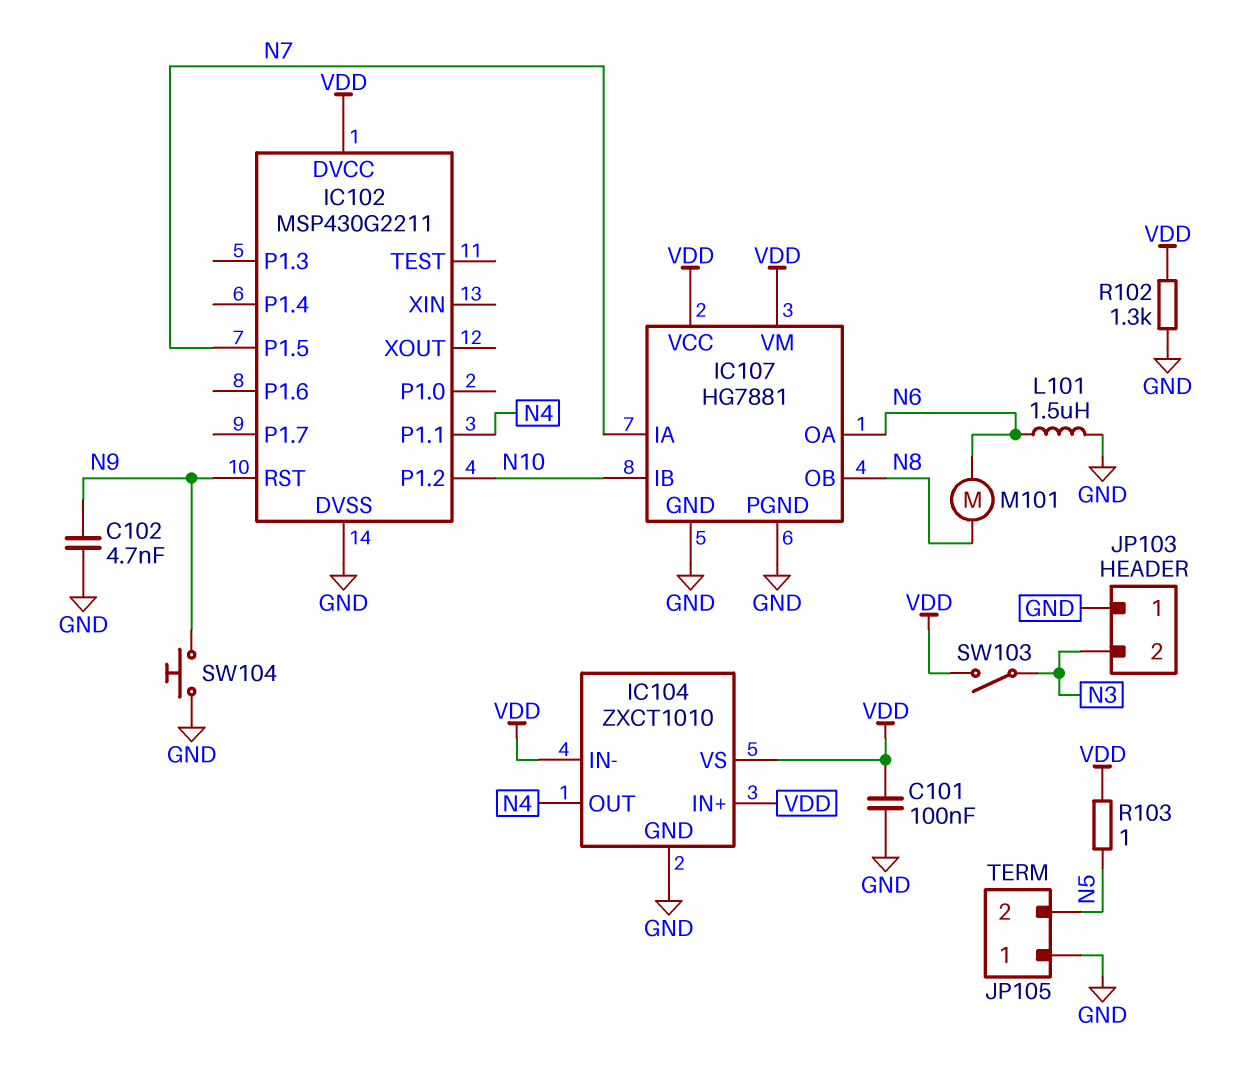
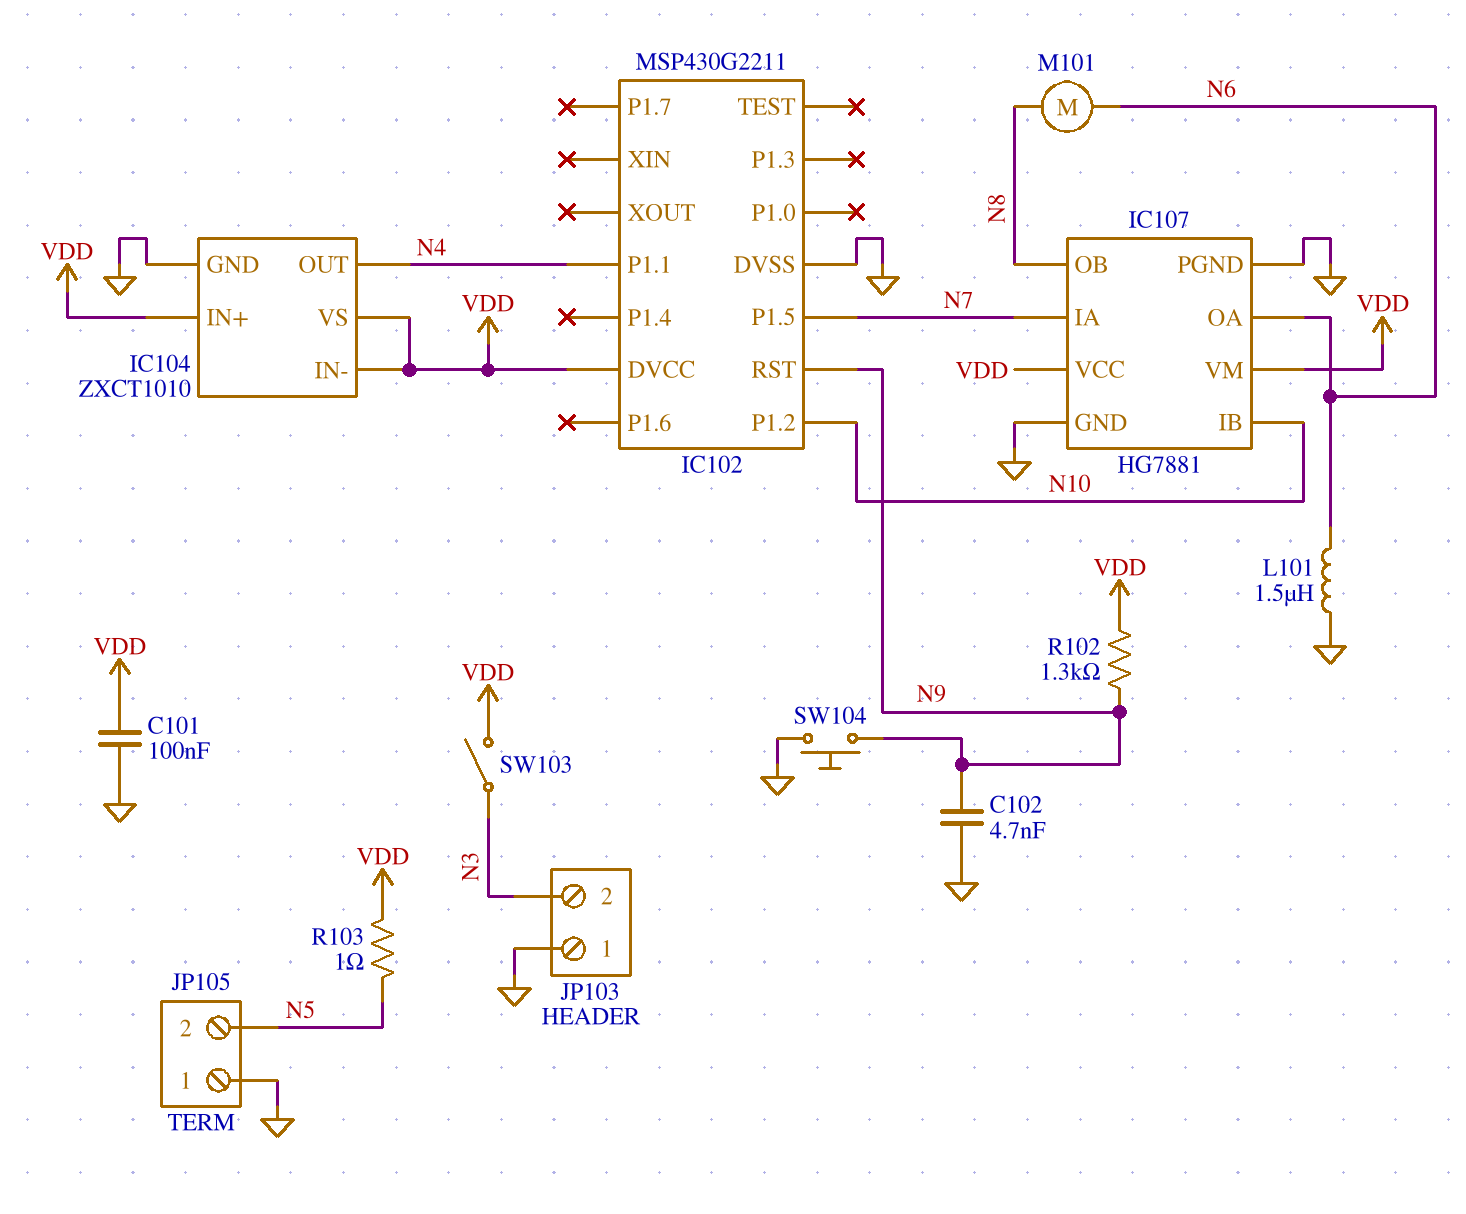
R102: 1.3k (GND, VDD) -> 1.3k (N9, VDD)

